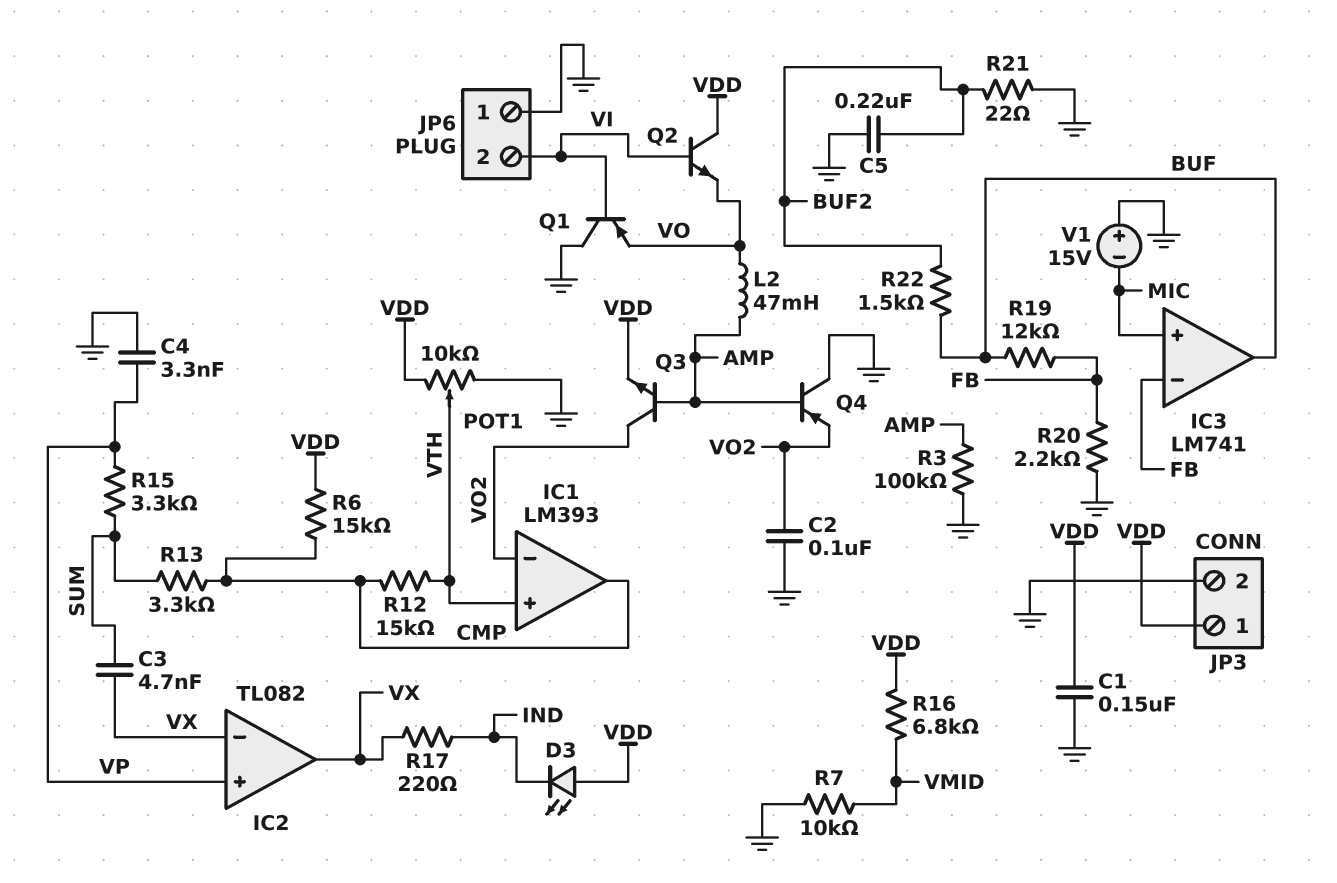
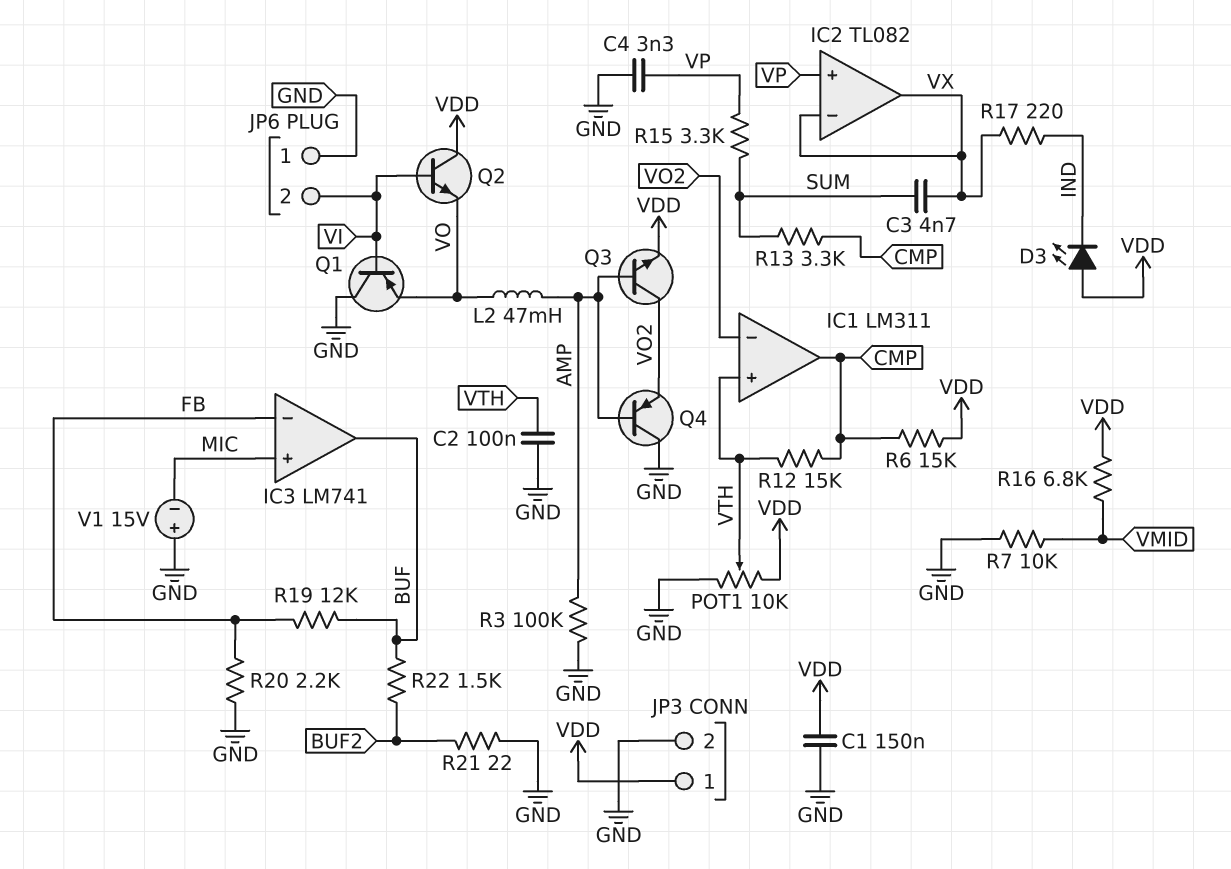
C2: 100nF (GND, VO2) -> 100nF (GND, VTH)
C5: 220nF (BUF2, GND) -> none
IC1: LM393 -> LM311

